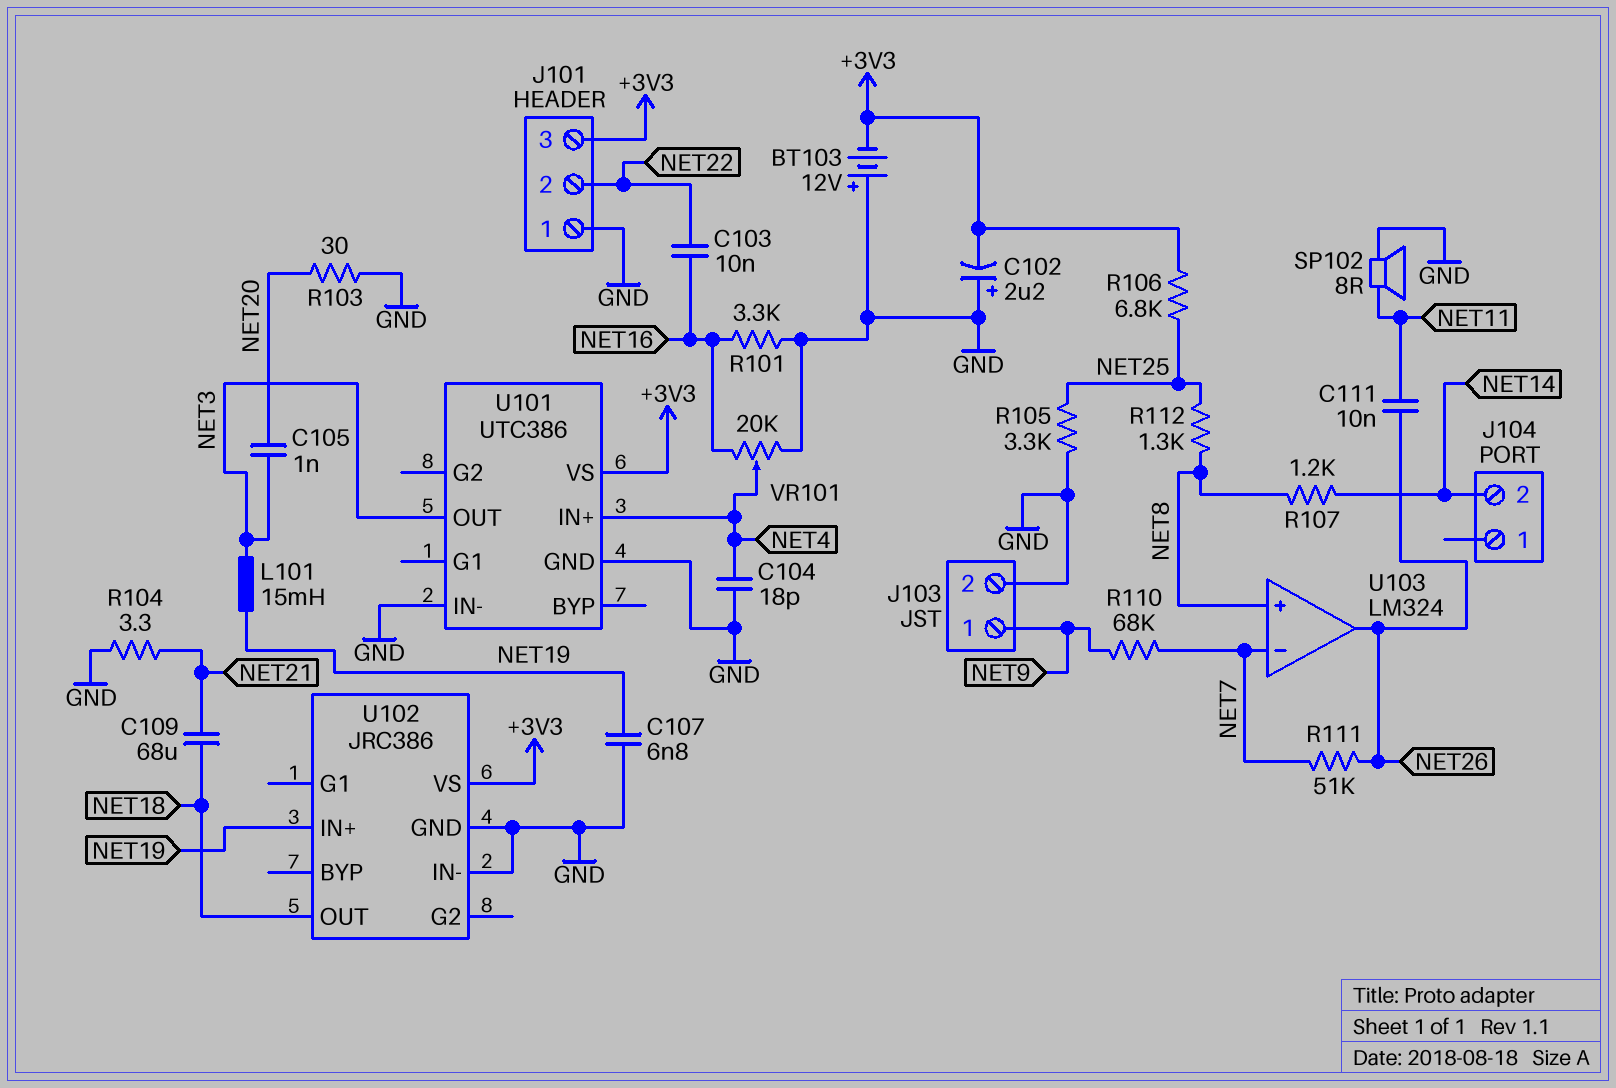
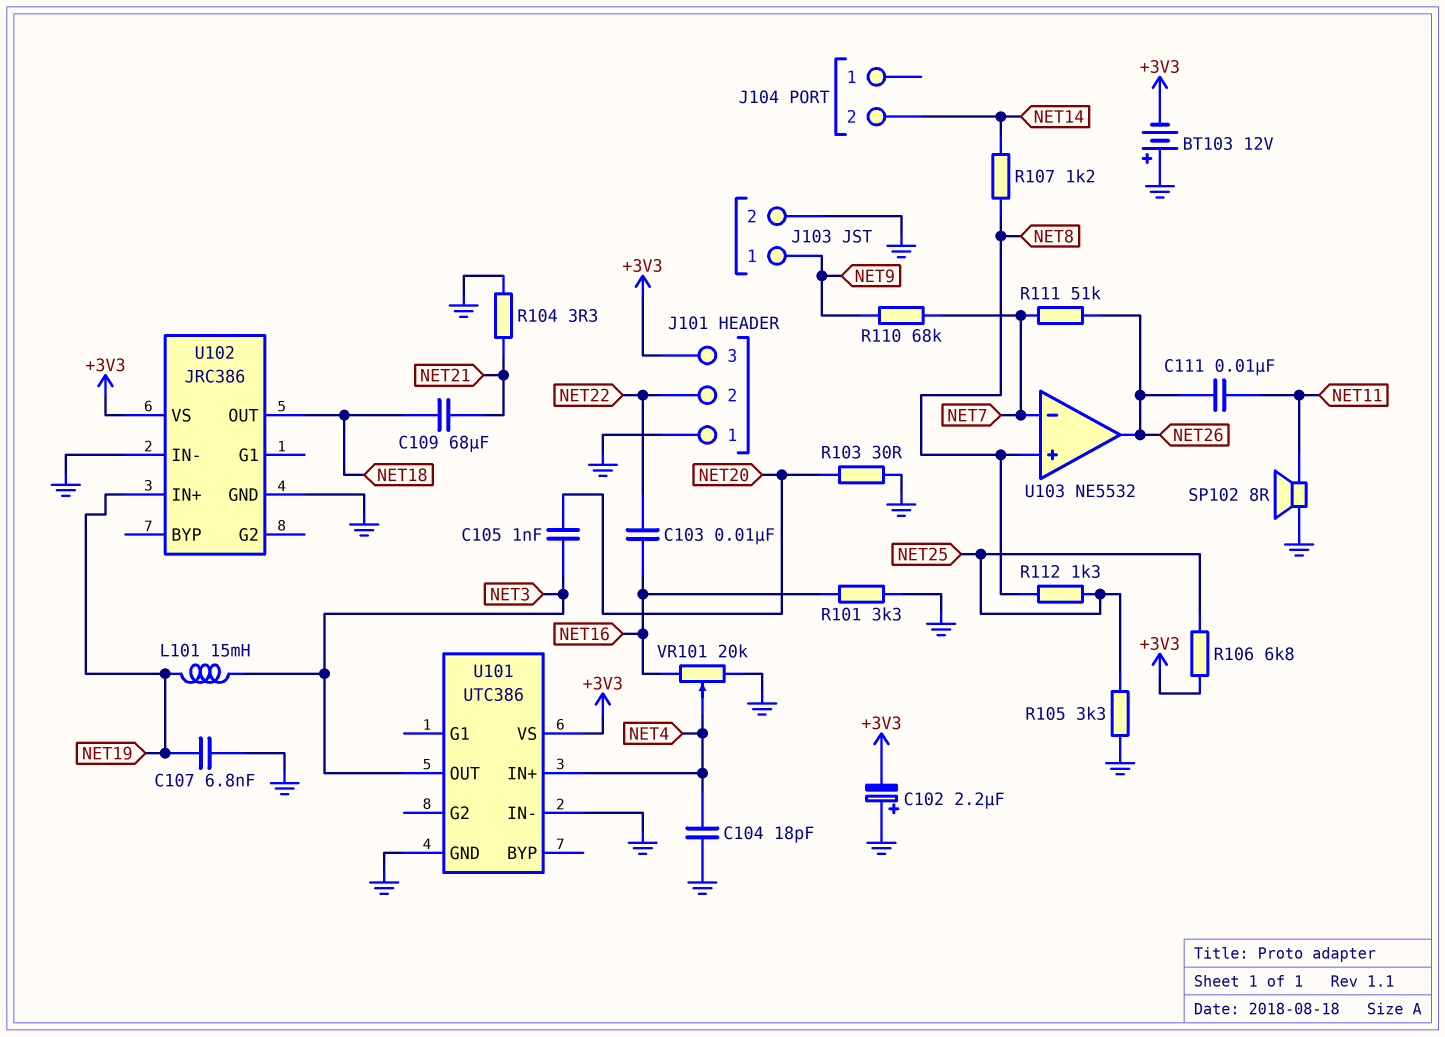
U103: LM324 -> NE5532

